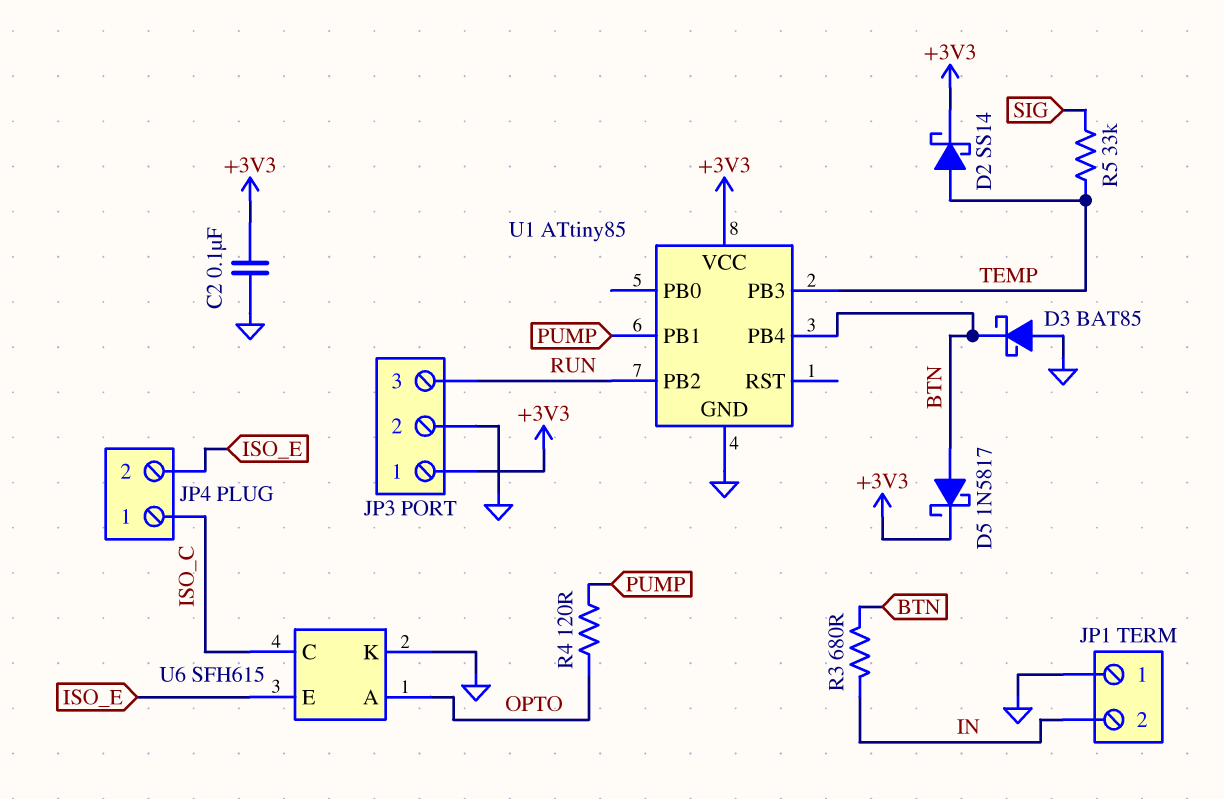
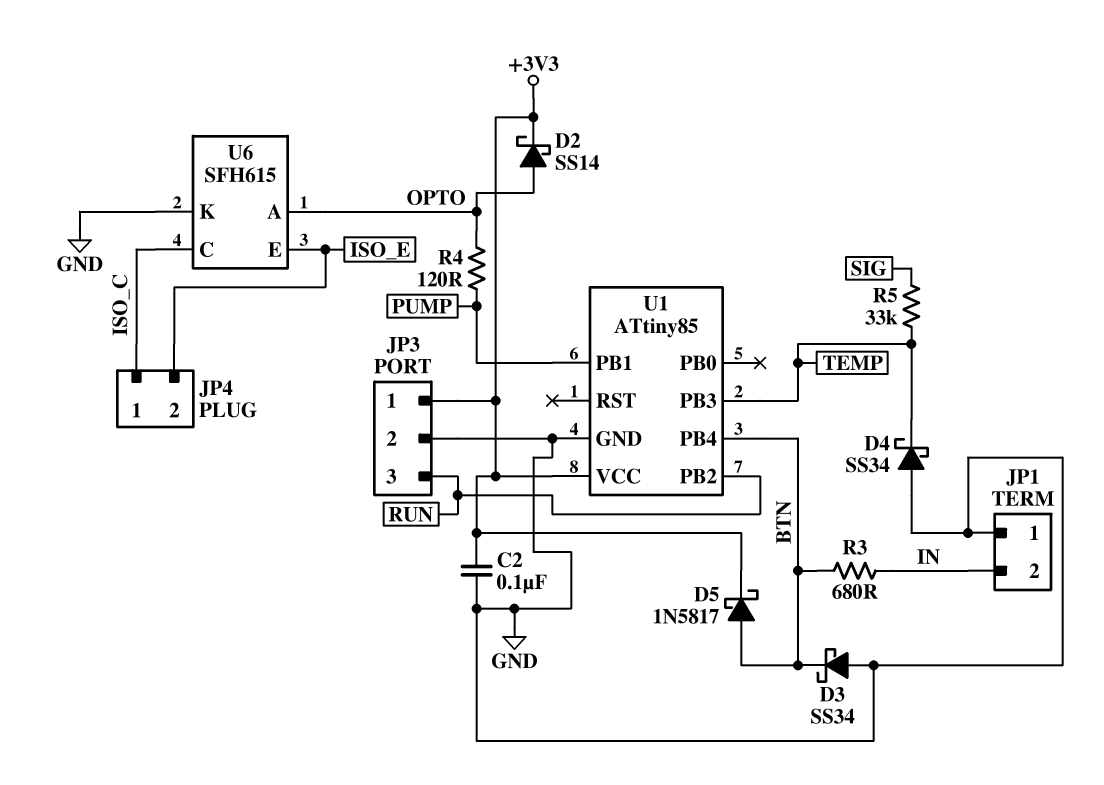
D2: schottky SS14 (A TEMP, K +3V3) -> schottky SS14 (A OPTO, K +3V3)
D3: schottky BAT85 (A GND, K BTN) -> schottky SS34 (A GND, K BTN)
D4: none -> schottky SS34 (A GND, K TEMP)

